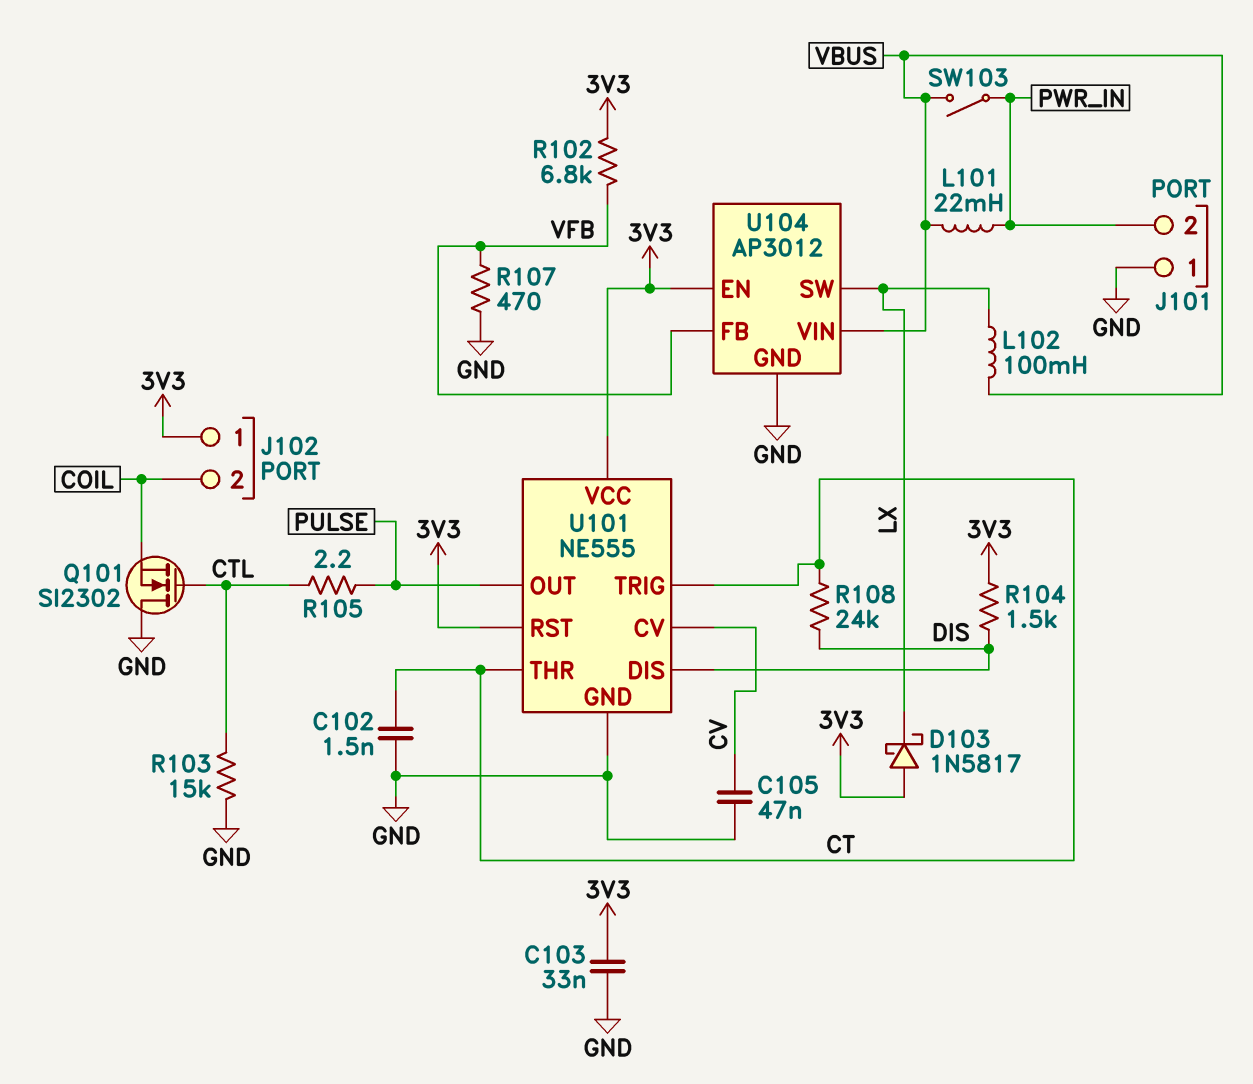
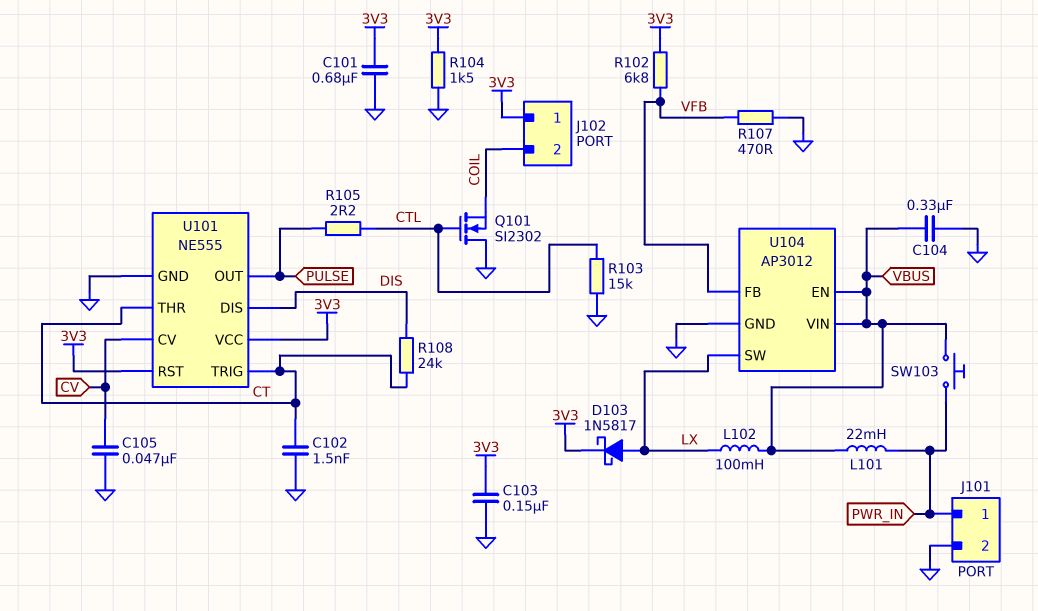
C101: none -> 680nF (3V3, GND)
C103: 33nF (3V3, GND) -> 150nF (3V3, GND)
C104: none -> 330nF (GND, VBUS)
D103: schottky 1N5817 (A 3V3, K LX) -> schottky 1N5817 (A LX, K 3V3)
J101 pin 1: GND -> PWR_IN
J101 pin 2: PWR_IN -> GND
R104: 1.5k (3V3, DIS) -> 1.5k (3V3, GND)
SW103: switch (PWR_IN, VBUS) -> button (PWR_IN, VBUS)
U104 pin EN: 3V3 -> VBUS

